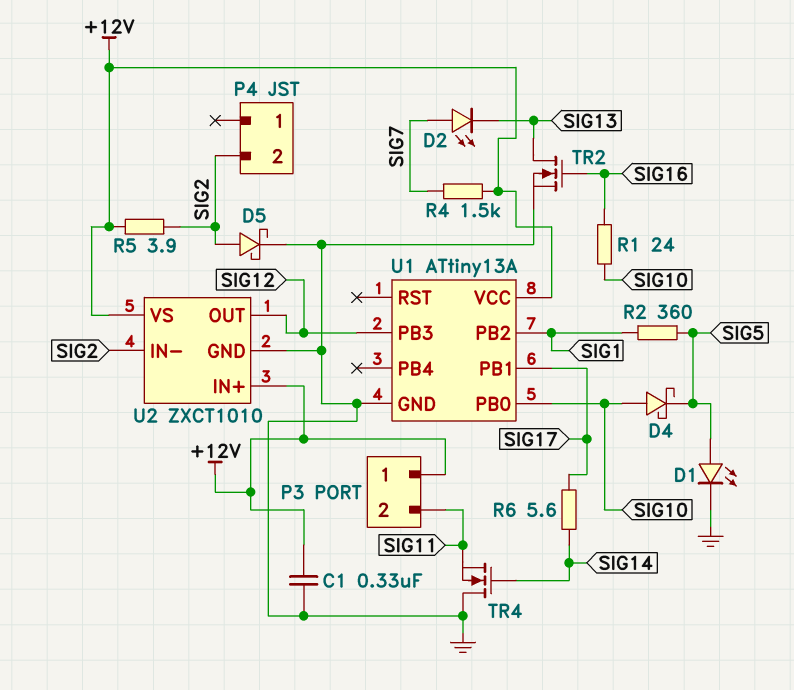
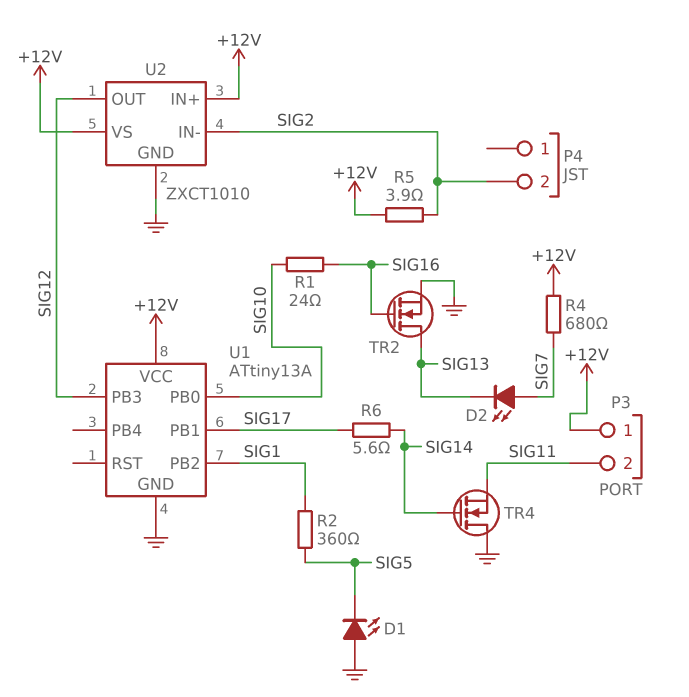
C1: 330nF (+12V, GND) -> none
D1: LED (A SIG5, K GND) -> LED (A GND, K SIG5)
D4: schottky (A SIG10, K SIG5) -> none
D5: schottky (A SIG2, K GND) -> none
R4: 1.5k (+12V, SIG7) -> 680 (+12V, SIG7)

